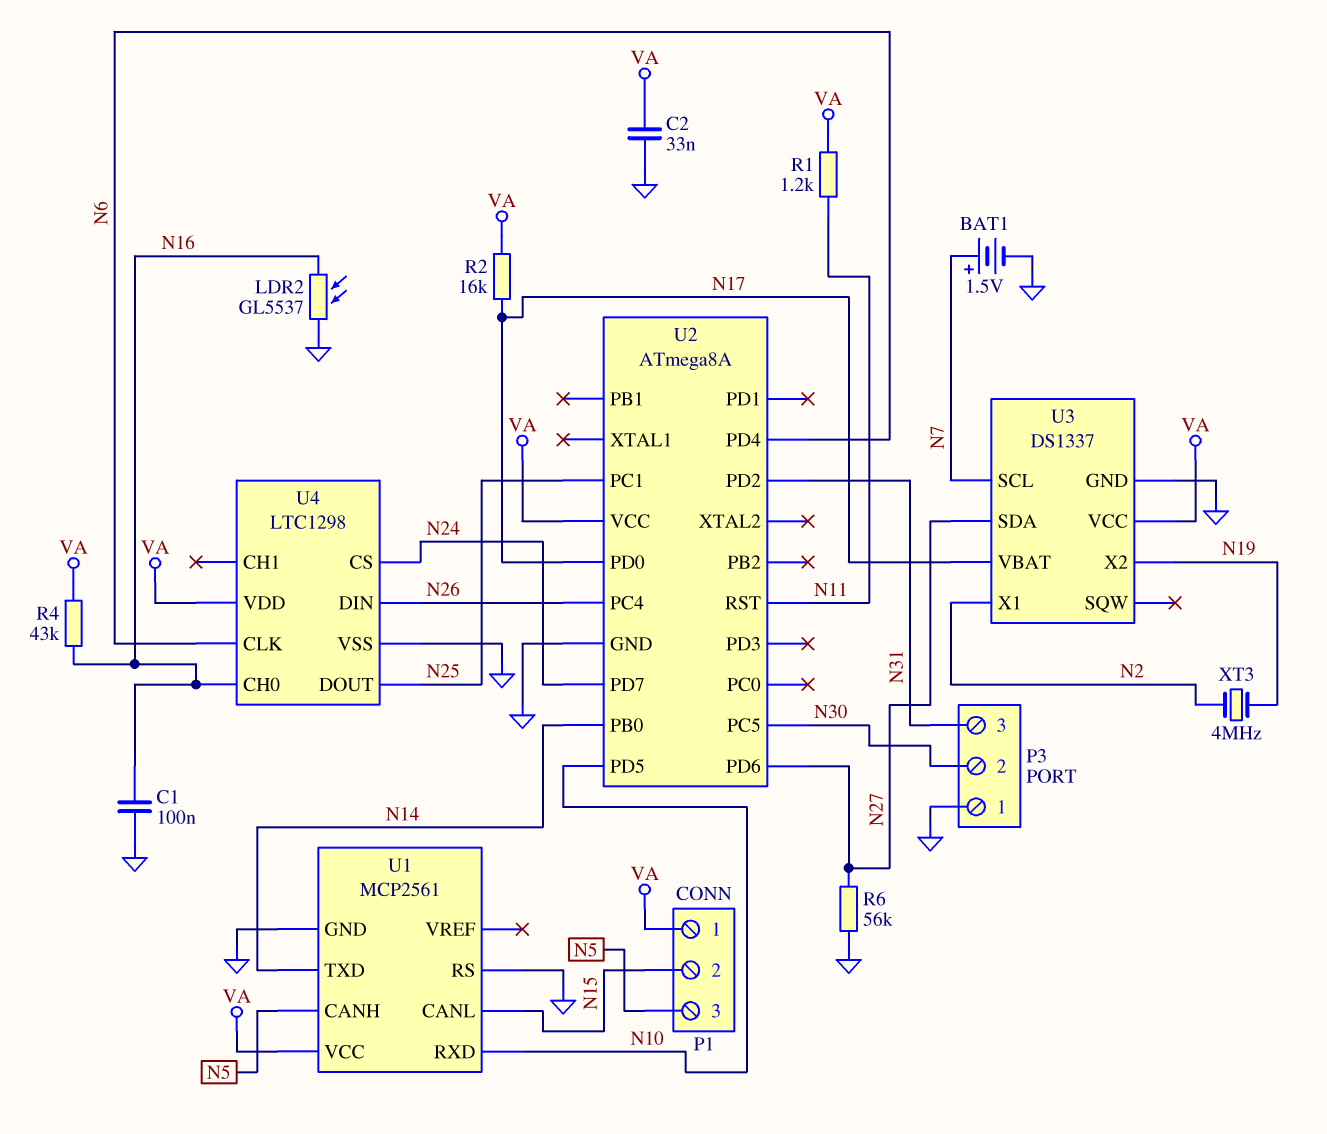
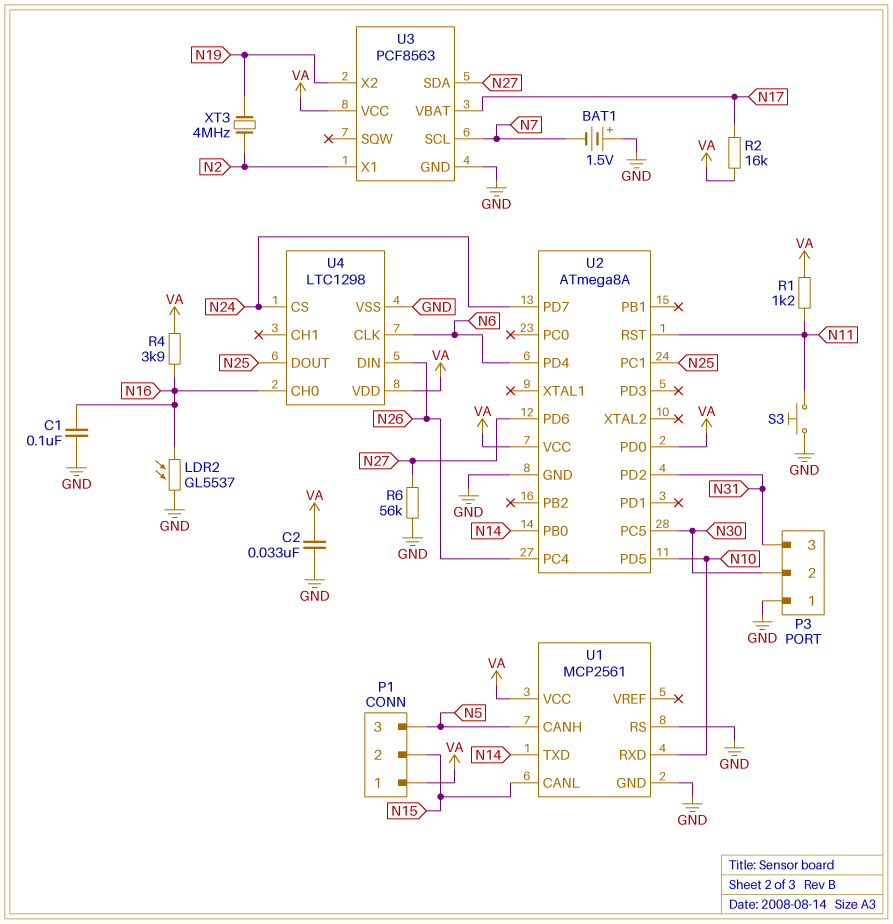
BAT1: 1.5V (plus N7, minus GND) -> 1.5V (plus GND, minus N7)
R4: 43k (N16, VA) -> 3.9k (N16, VA)
S3: none -> button (GND, N11)
U2 pin PD0: N17 -> VA
U3: DS1337 -> PCF8563

